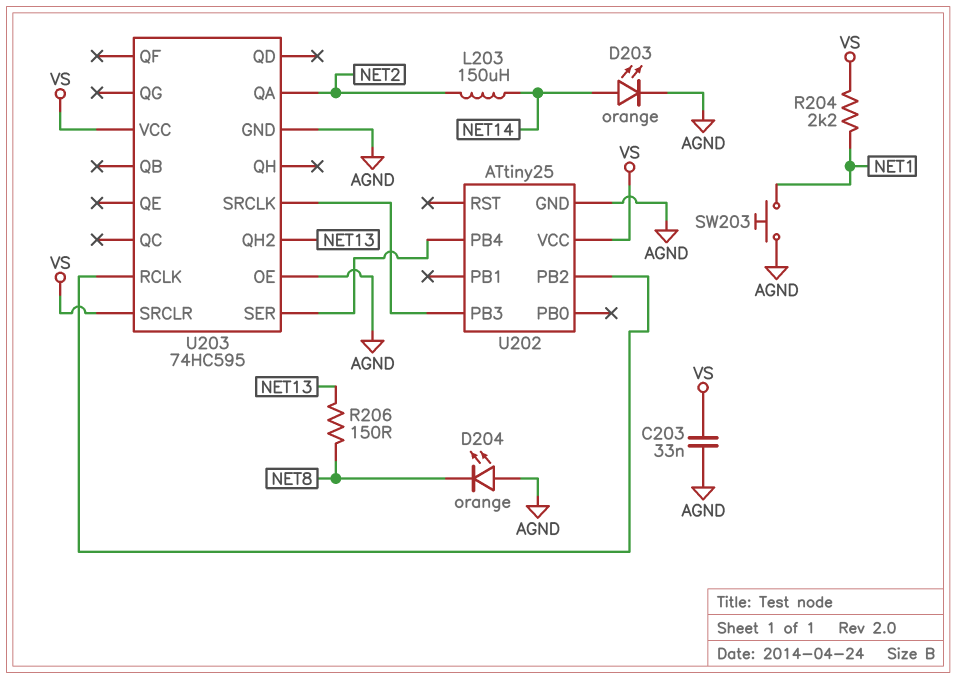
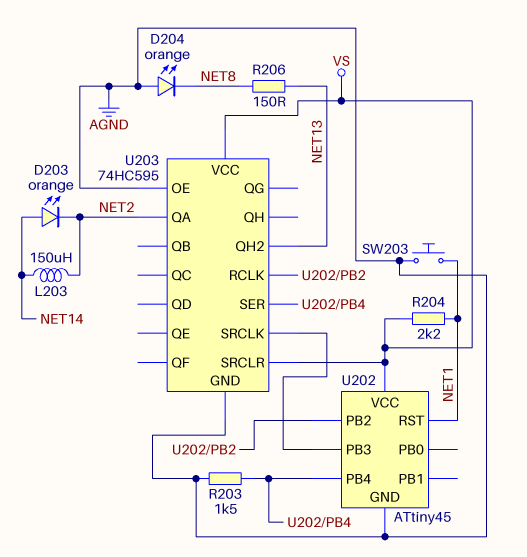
C203: 33nF (AGND, VS) -> none
D203: LED orange (A NET14, K AGND) -> LED orange (A NET14, K NET2)
R203: none -> 1.5k (AGND, U202/PB4)
U202: ATtiny25 -> ATtiny45
U202 pin RST: none -> NET1

